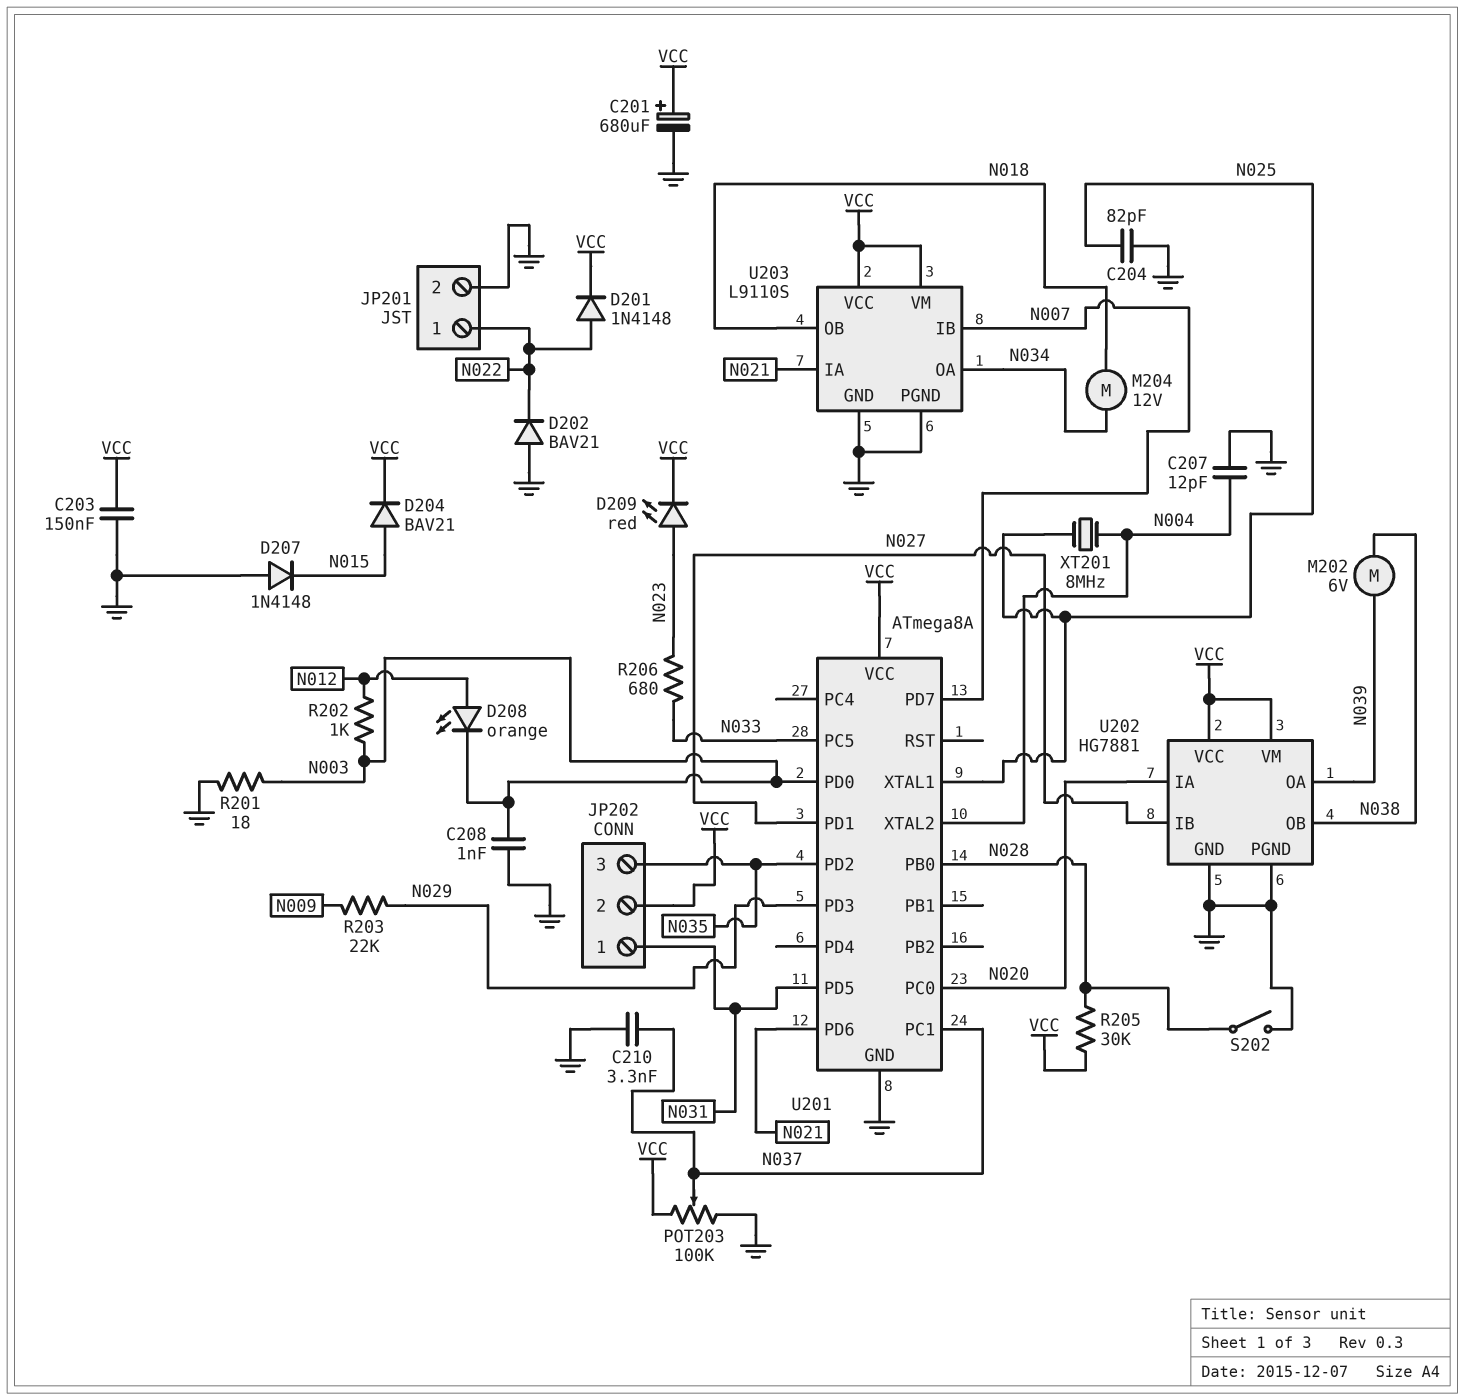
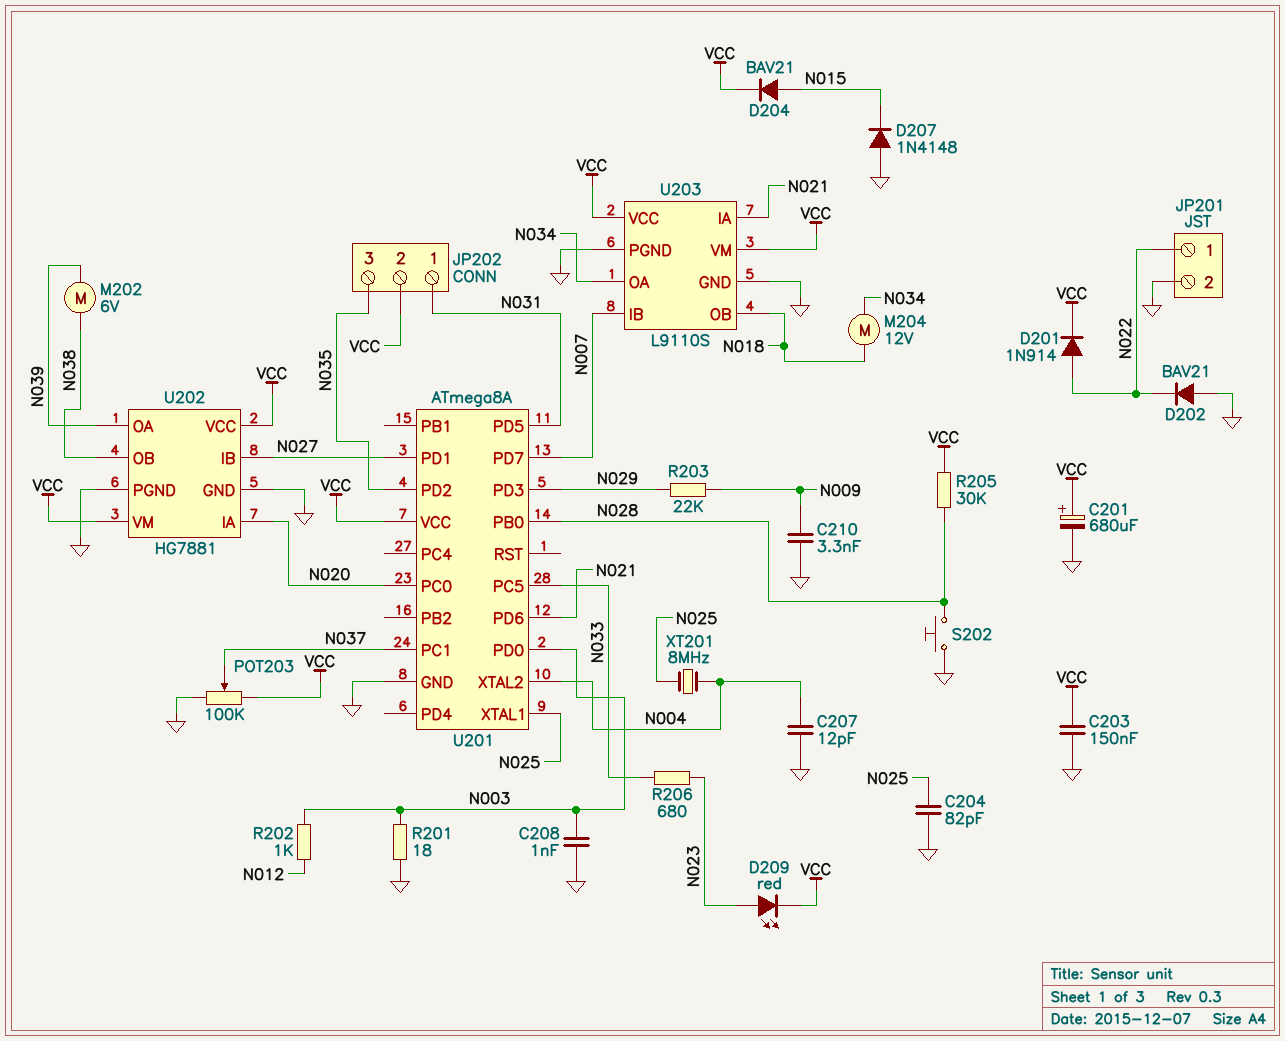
C210: 3.3nF (GND, N037) -> 3.3nF (GND, N009)
D201: diode 1N4148 (A N022, K VCC) -> diode 1N914 (A N022, K VCC)
D208: LED orange (A N012, K N003) -> none
S202: switch (GND, N028) -> button (GND, N028)

